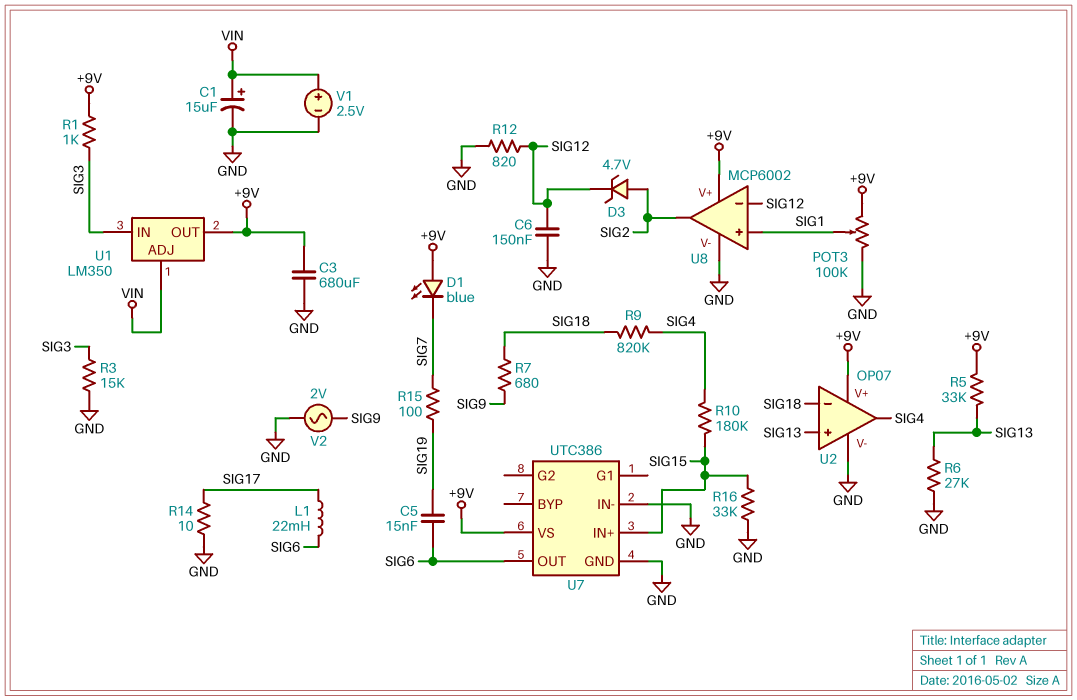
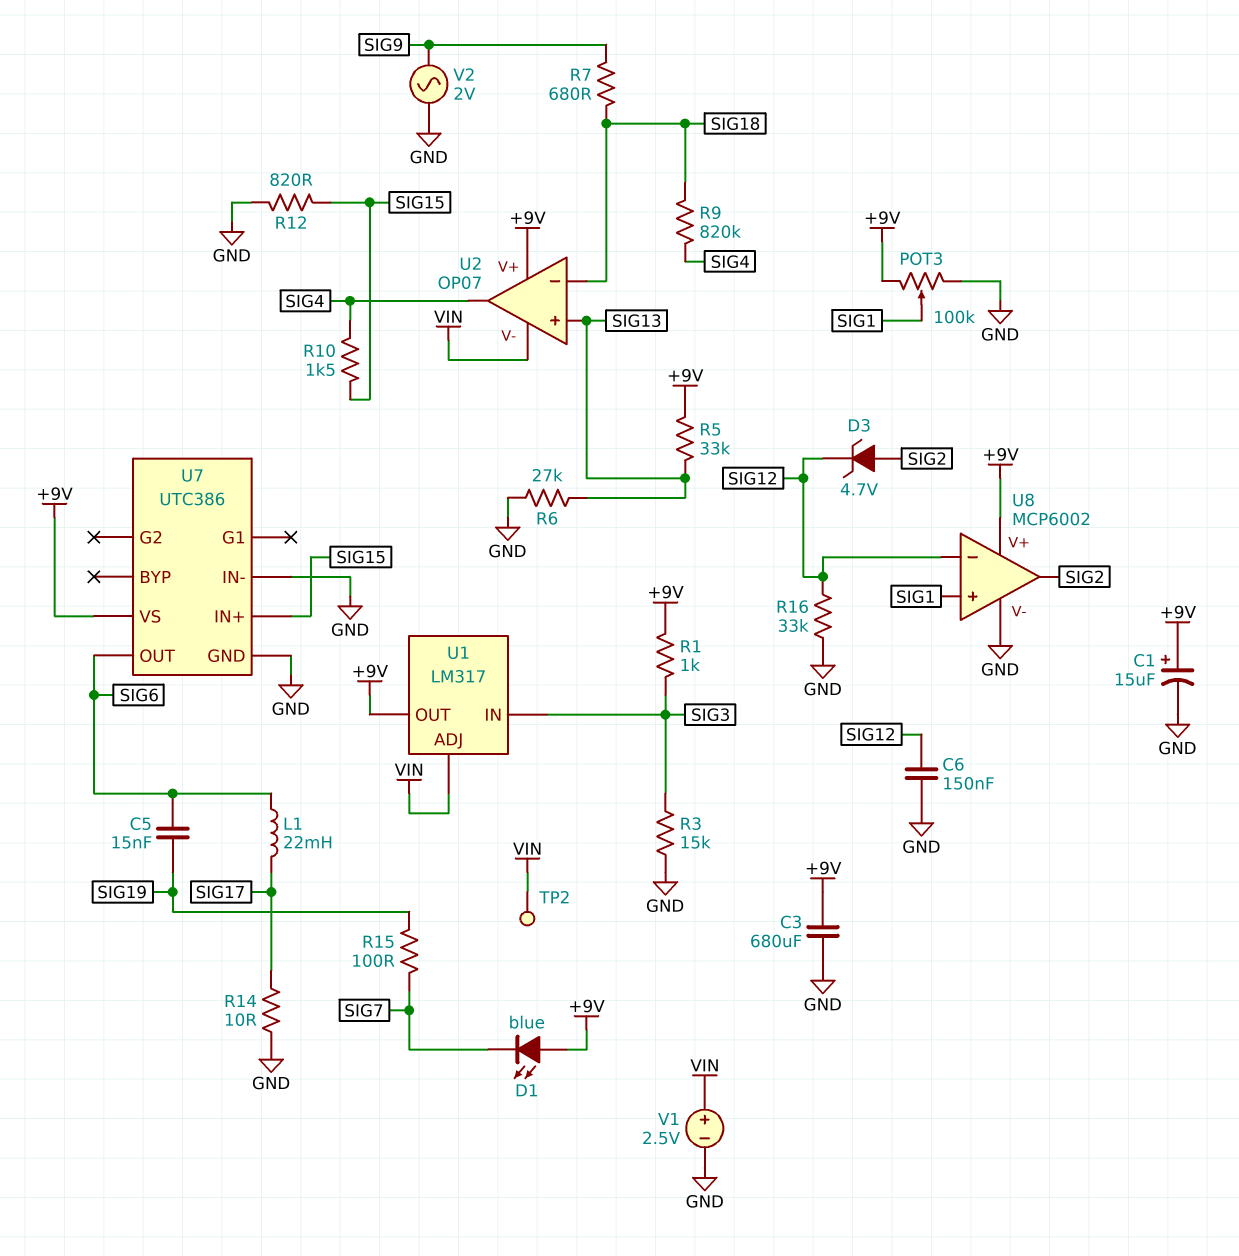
C1: 15uF (plus VIN, minus GND) -> 15uF (plus +9V, minus GND)
R10: 180k (SIG4, SIG15) -> 1.5k (SIG4, SIG15)
R12: 820 (GND, SIG12) -> 820 (GND, SIG15)
R16: 33k (GND, SIG15) -> 33k (GND, SIG12)
TP2: none -> test point (VIN)
U1: LM350 -> LM317
U2 pin V-: GND -> VIN

